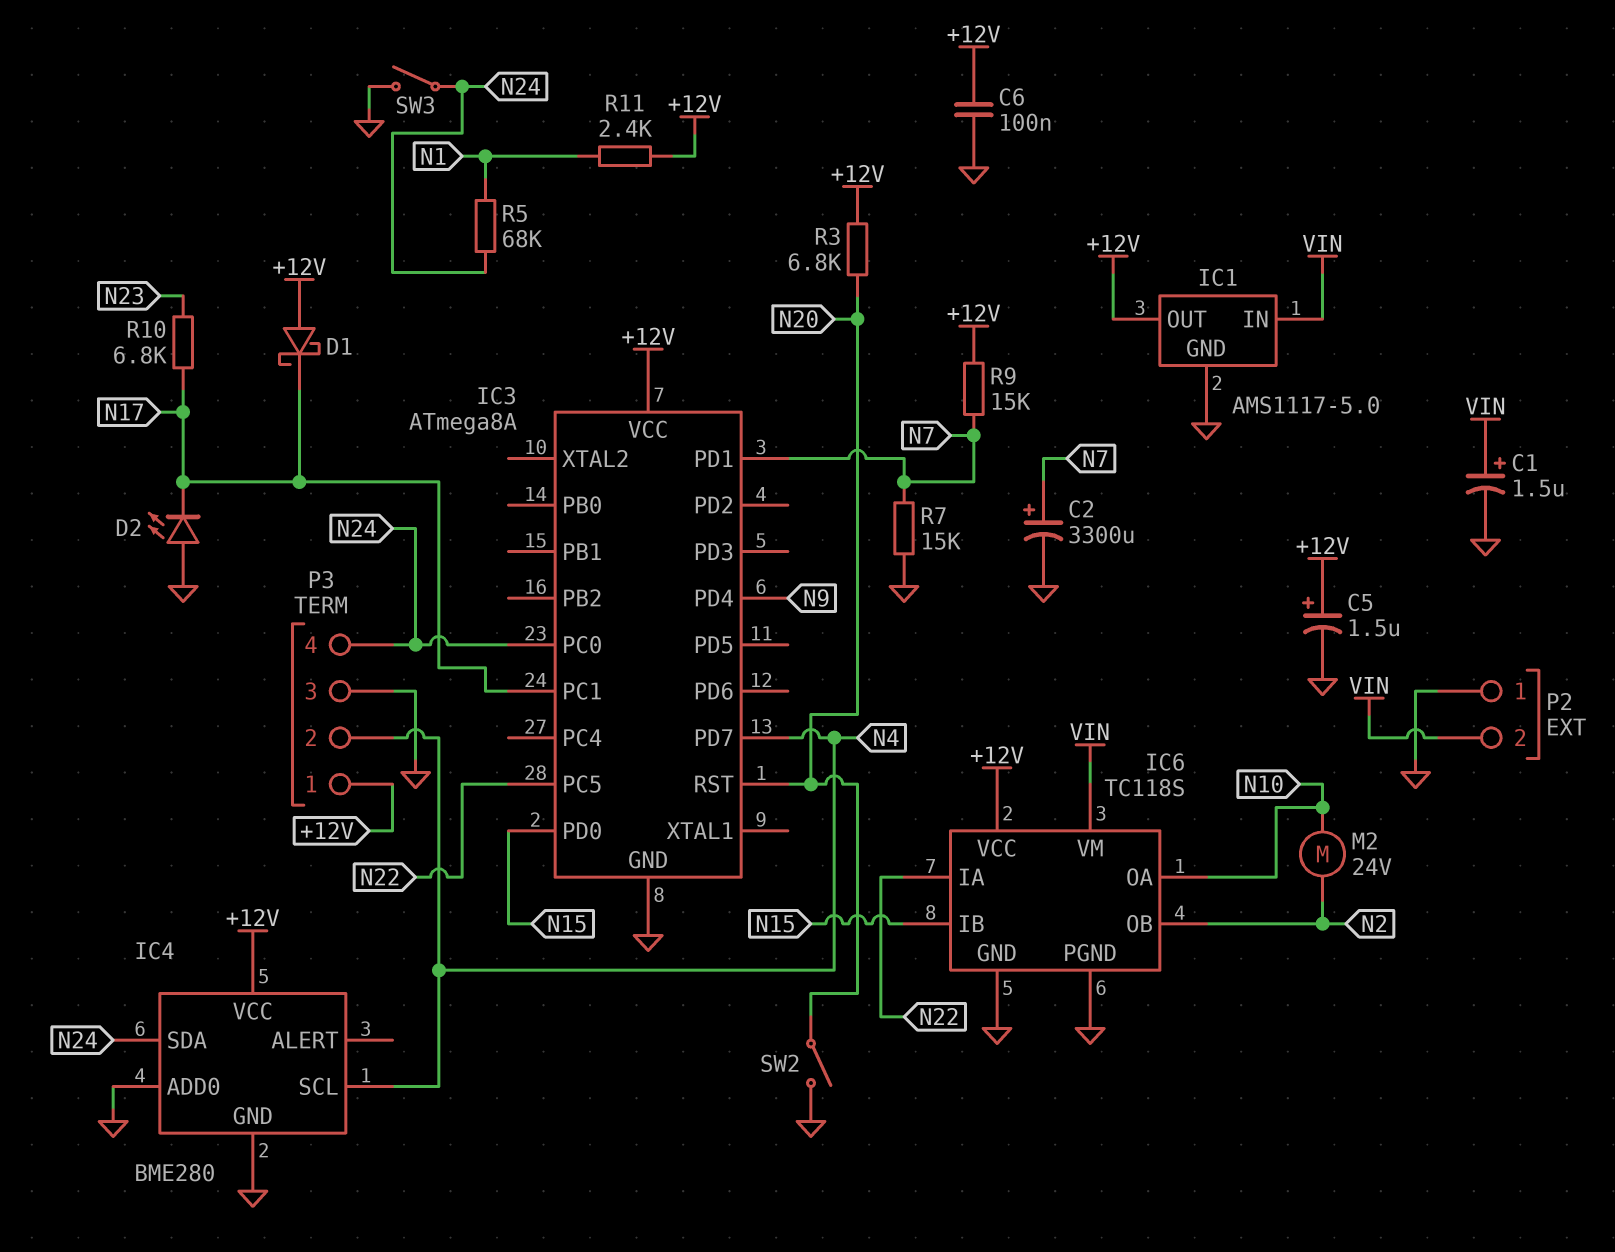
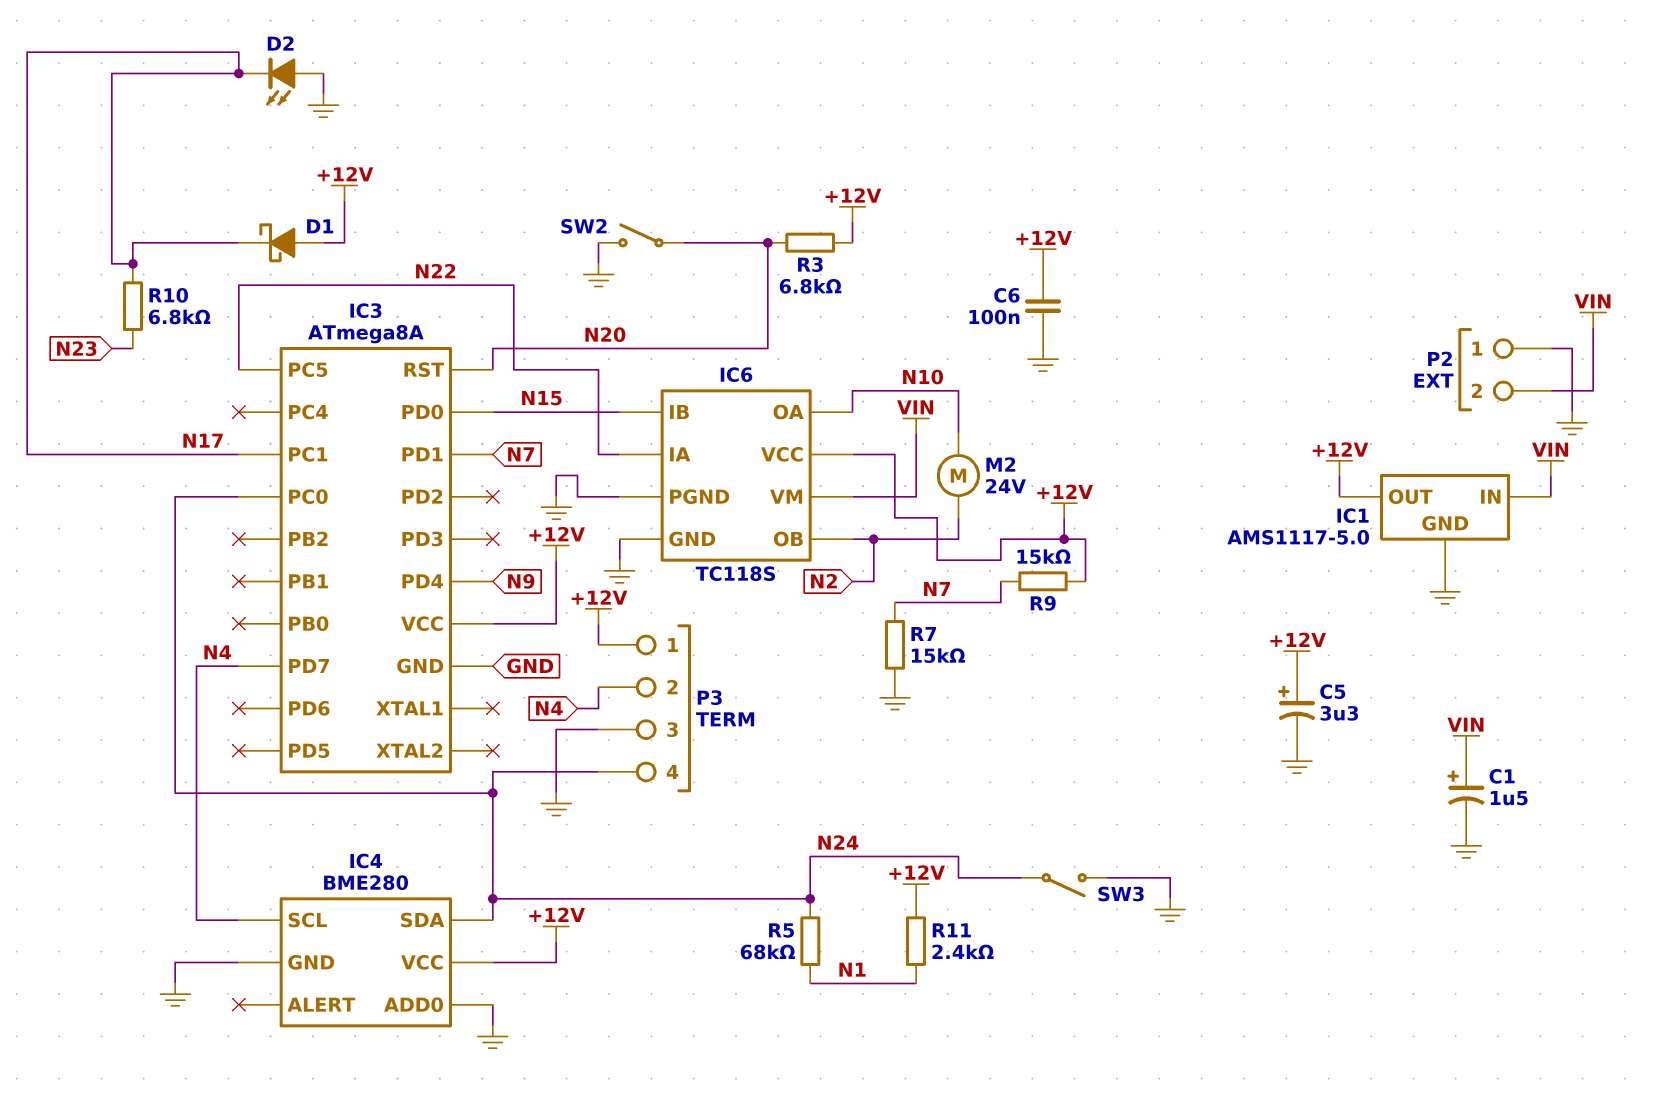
C2: 3300uF (plus N7, minus GND) -> none
C5: 1.5uF (plus +12V, minus GND) -> 3.3uF (plus +12V, minus GND)

